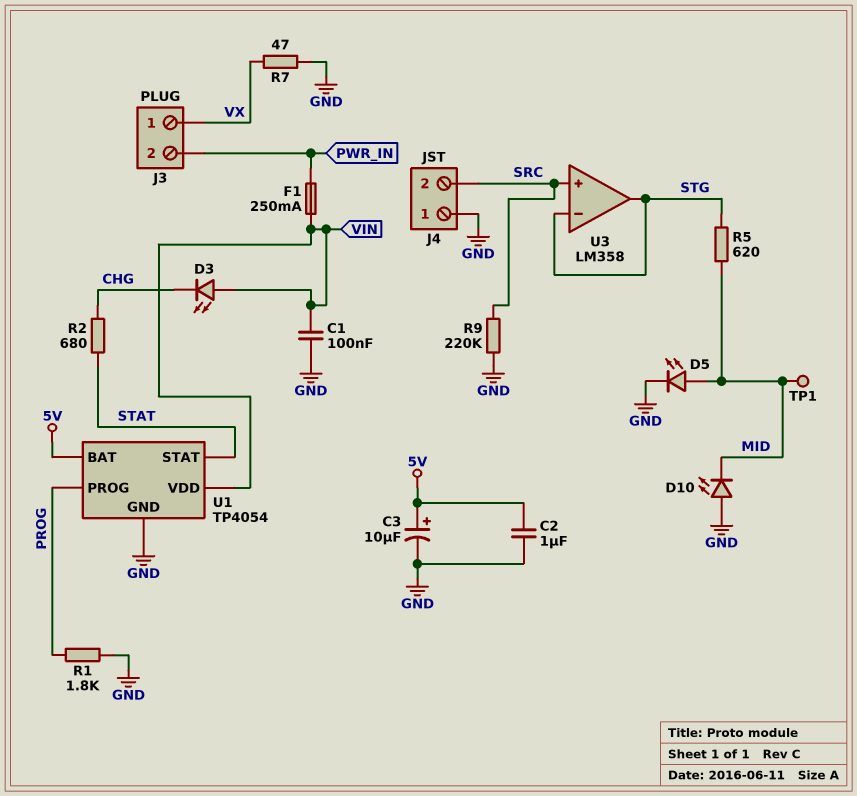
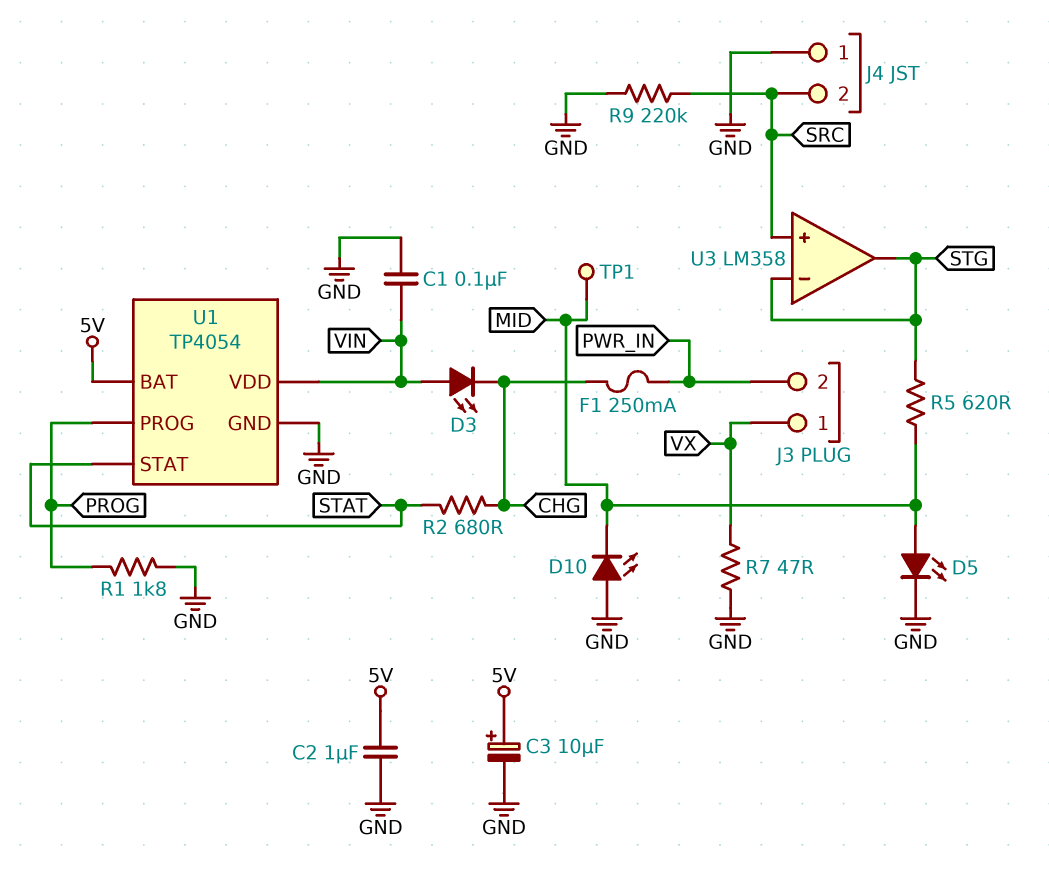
F1: 250mA (PWR_IN, VIN) -> 250mA (CHG, PWR_IN)

